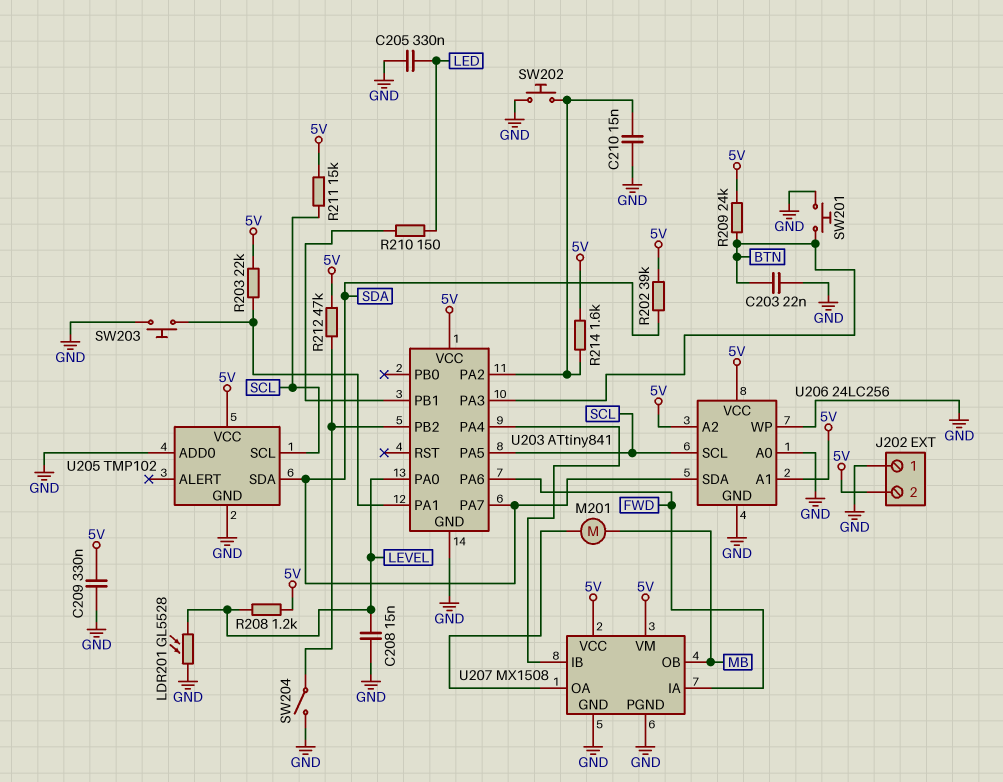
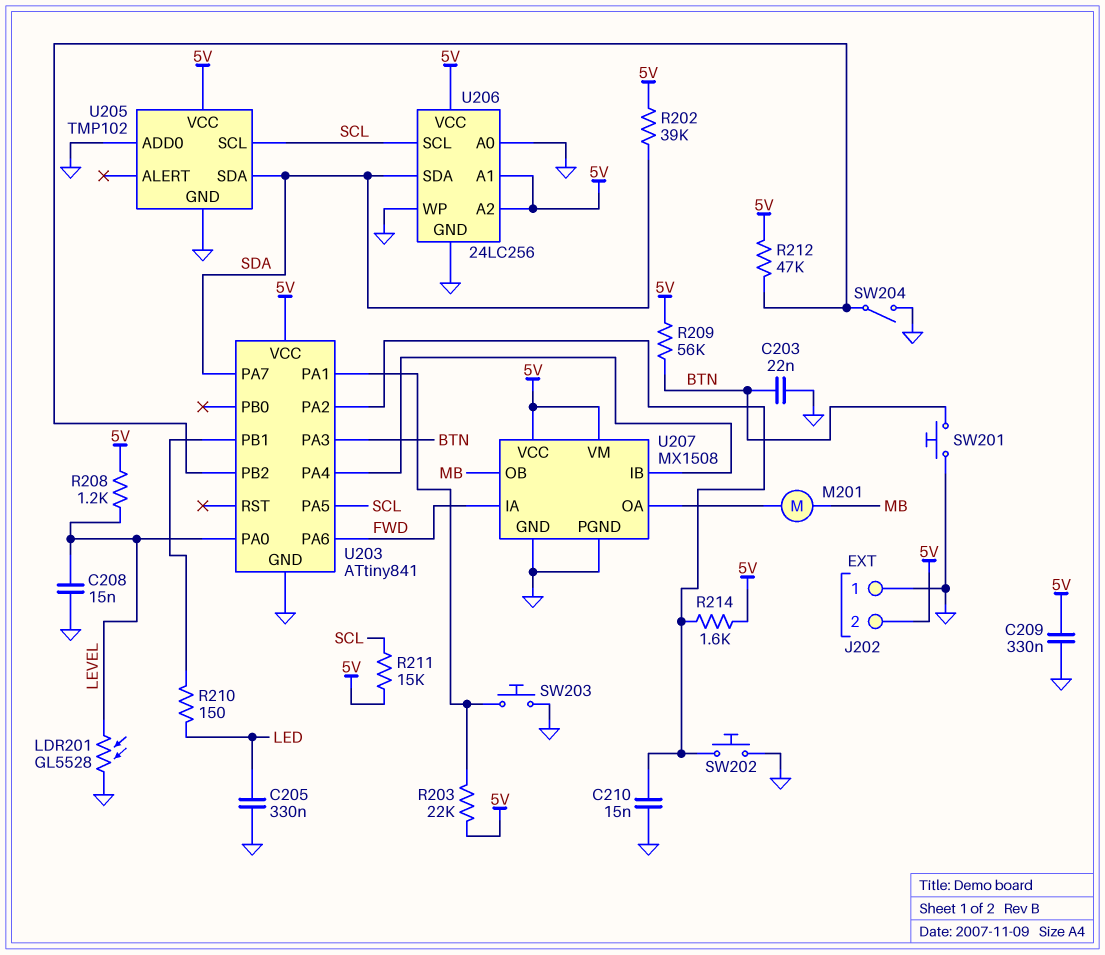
R209: 24k (5V, BTN) -> 56k (5V, BTN)

